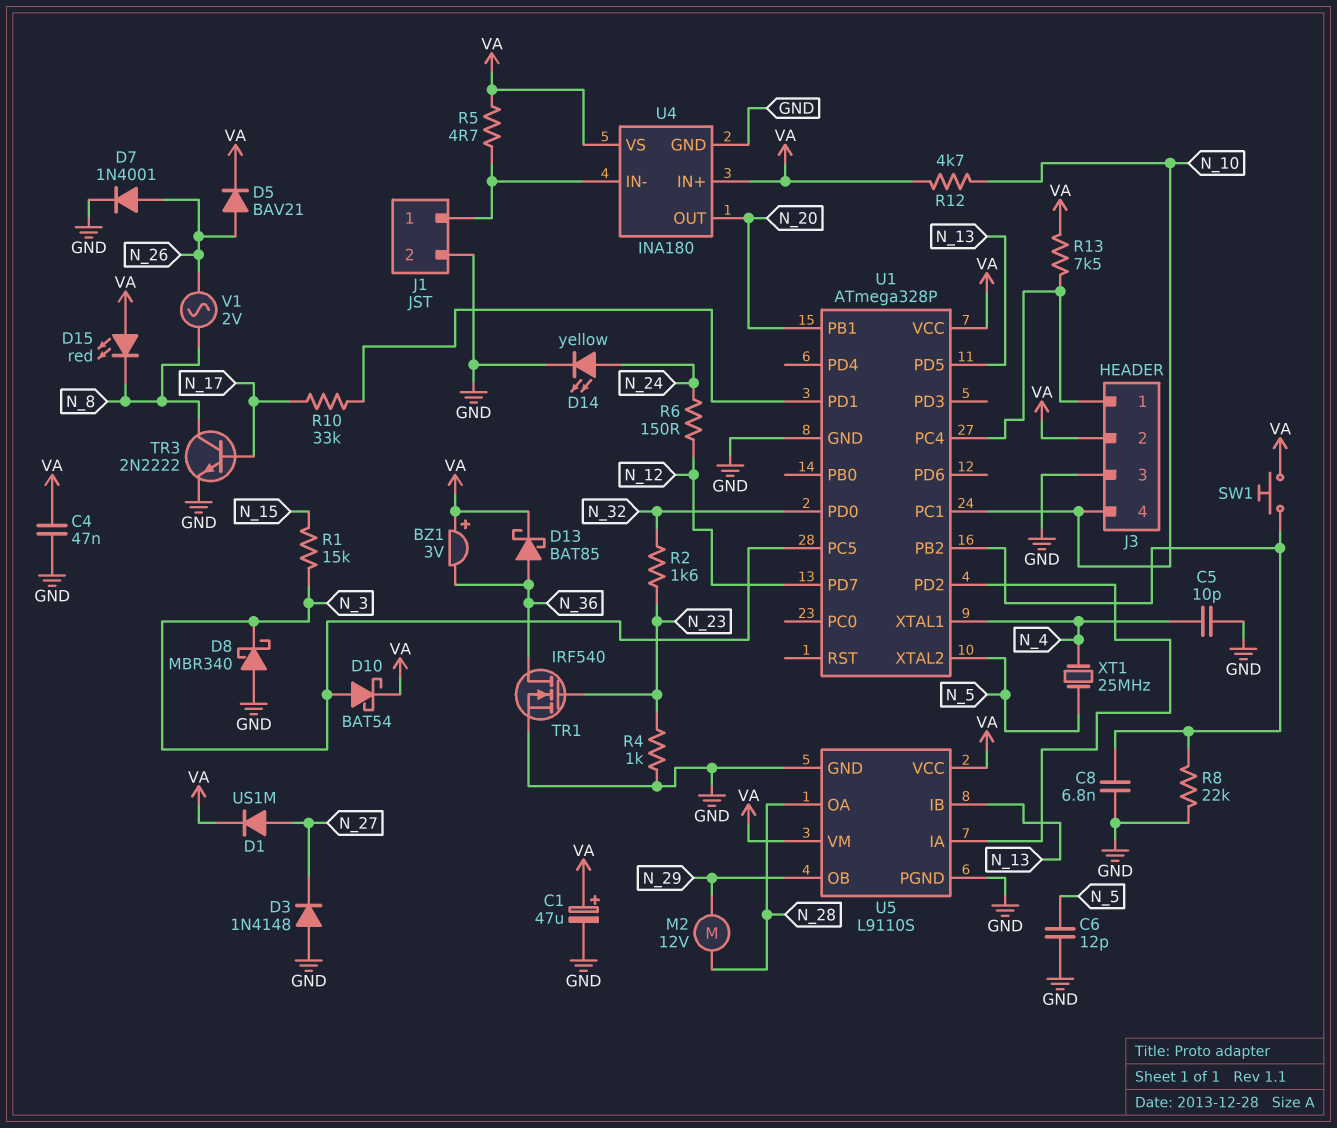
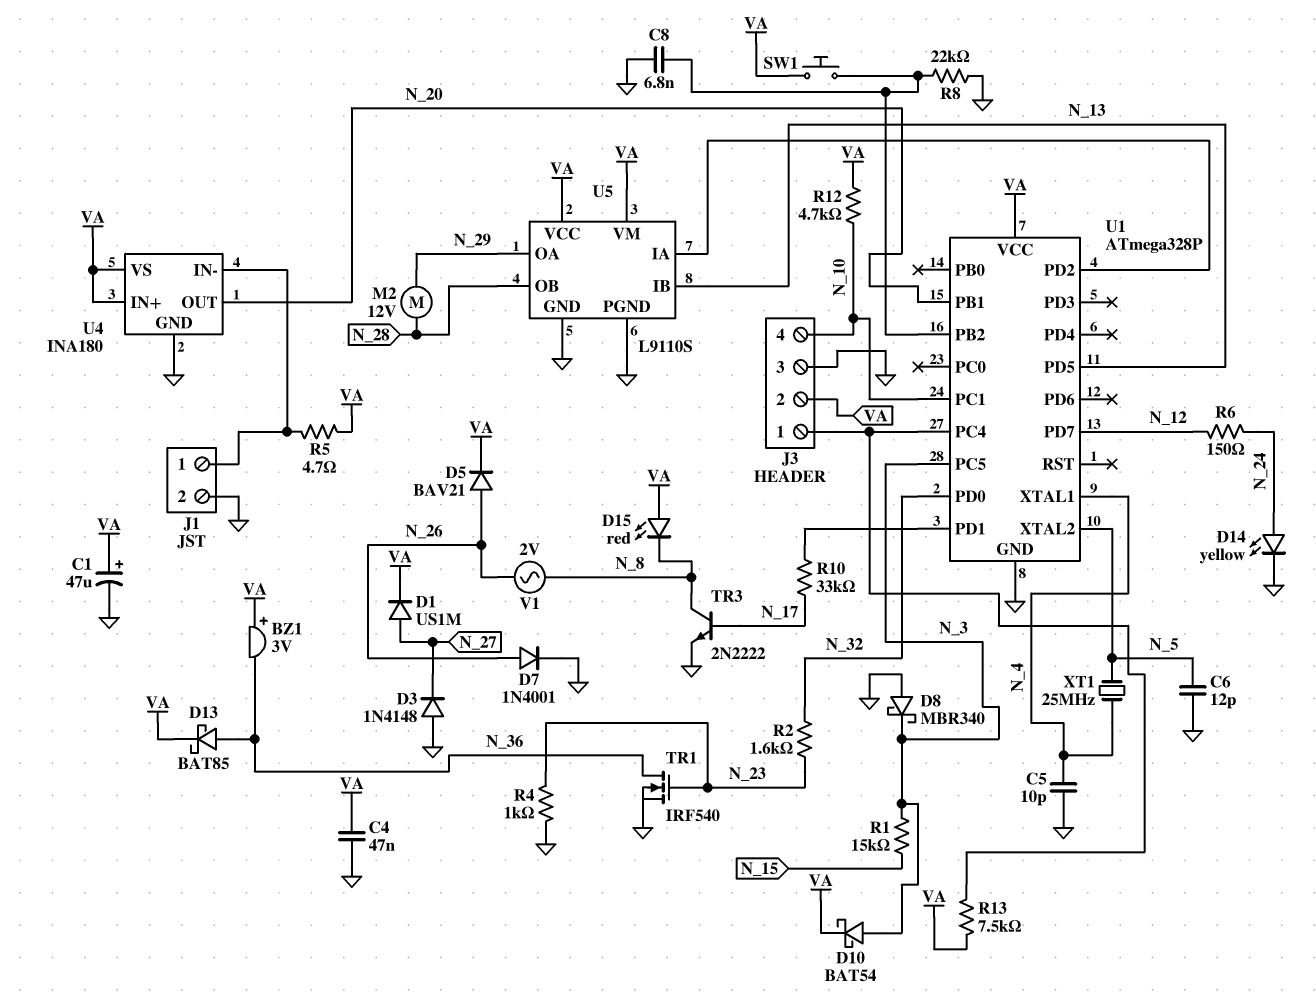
U5 pin OA: N_28 -> N_29
U5 pin OB: N_29 -> N_28

